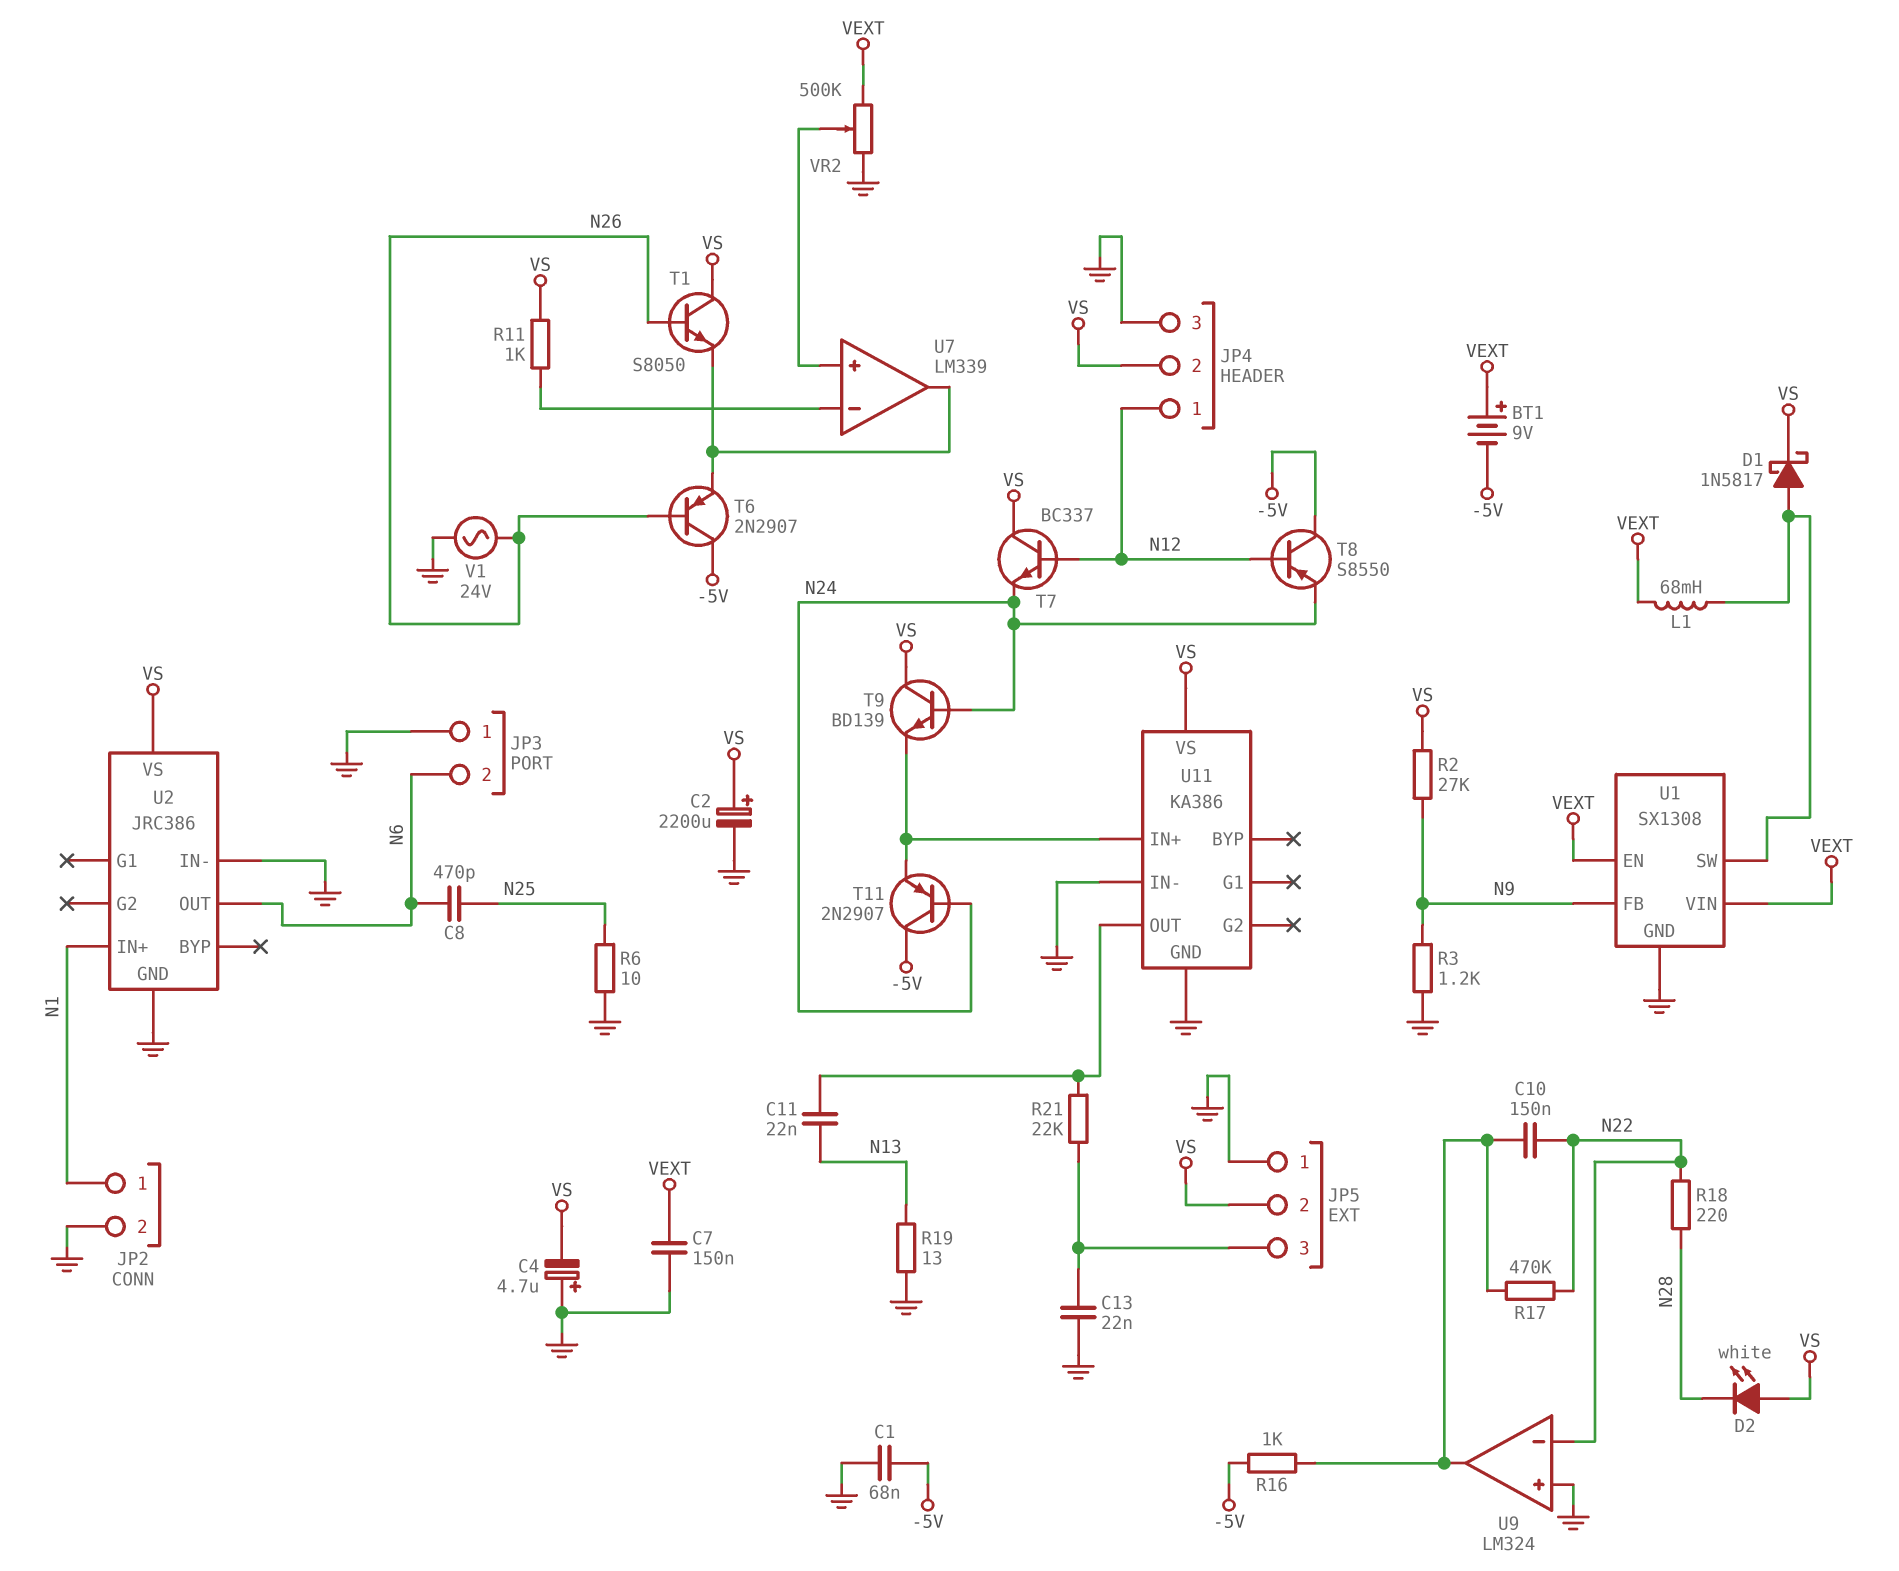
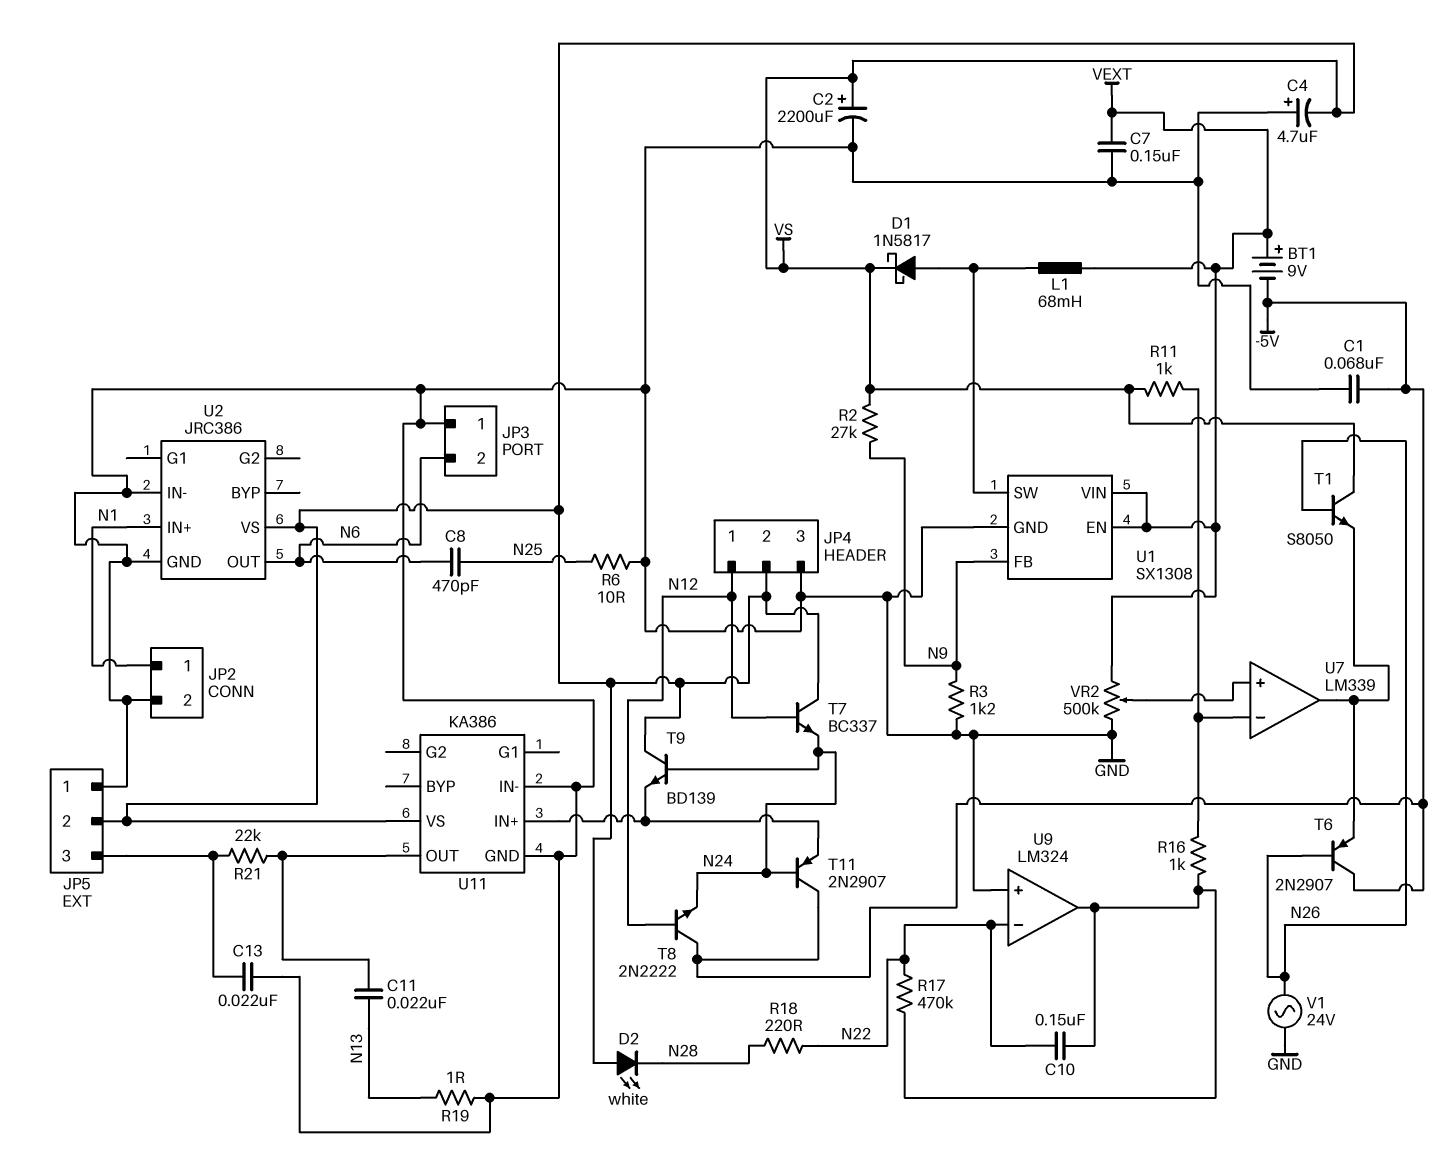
R16: 1k (-5V, U9/out) -> 1k (U7/in-, U9/out)
R19: 13 (GND, N13) -> 1 (GND, N13)
T8: PNP S8550 (B N12, C -5V, E N24) -> NPN 2N2222 (B N12, C -5V, E N24)

